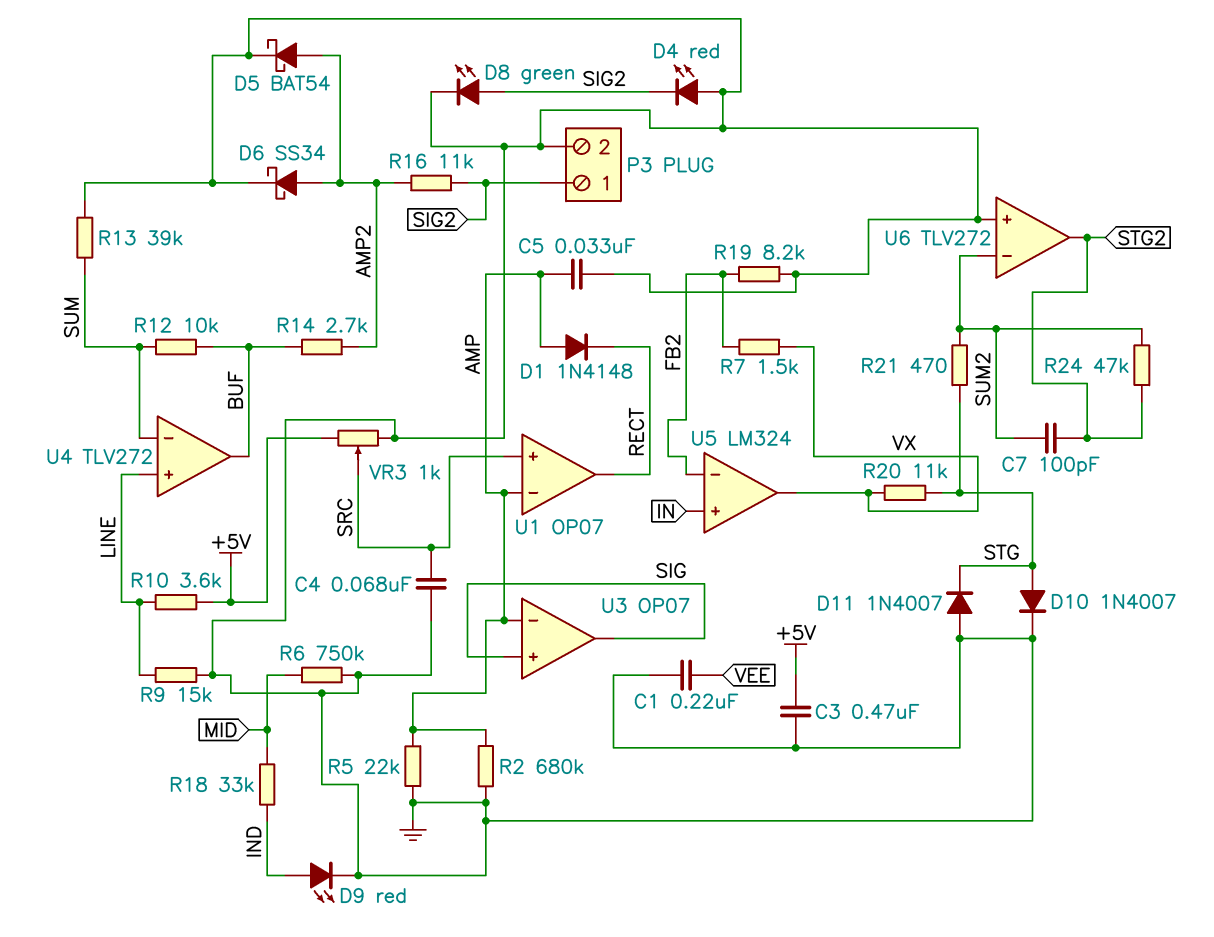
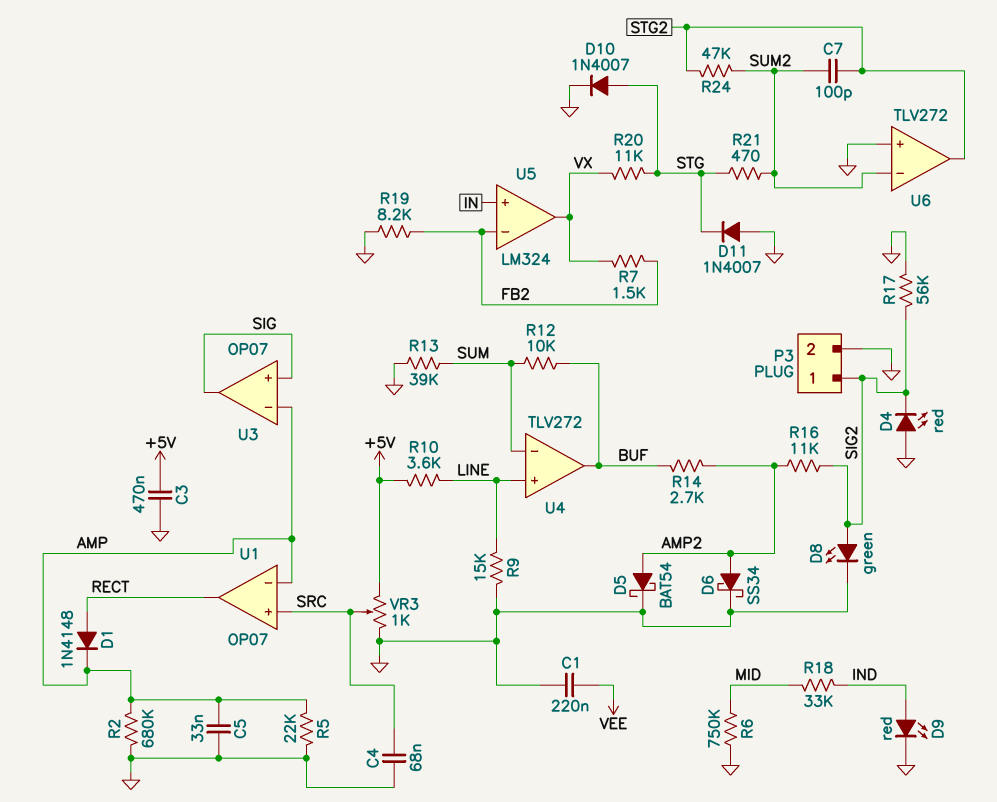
D1: diode 1N4148 (A AMP, K RECT) -> diode 1N4148 (A RECT, K AMP)
R17: none -> 56k (GND, SIG2)

